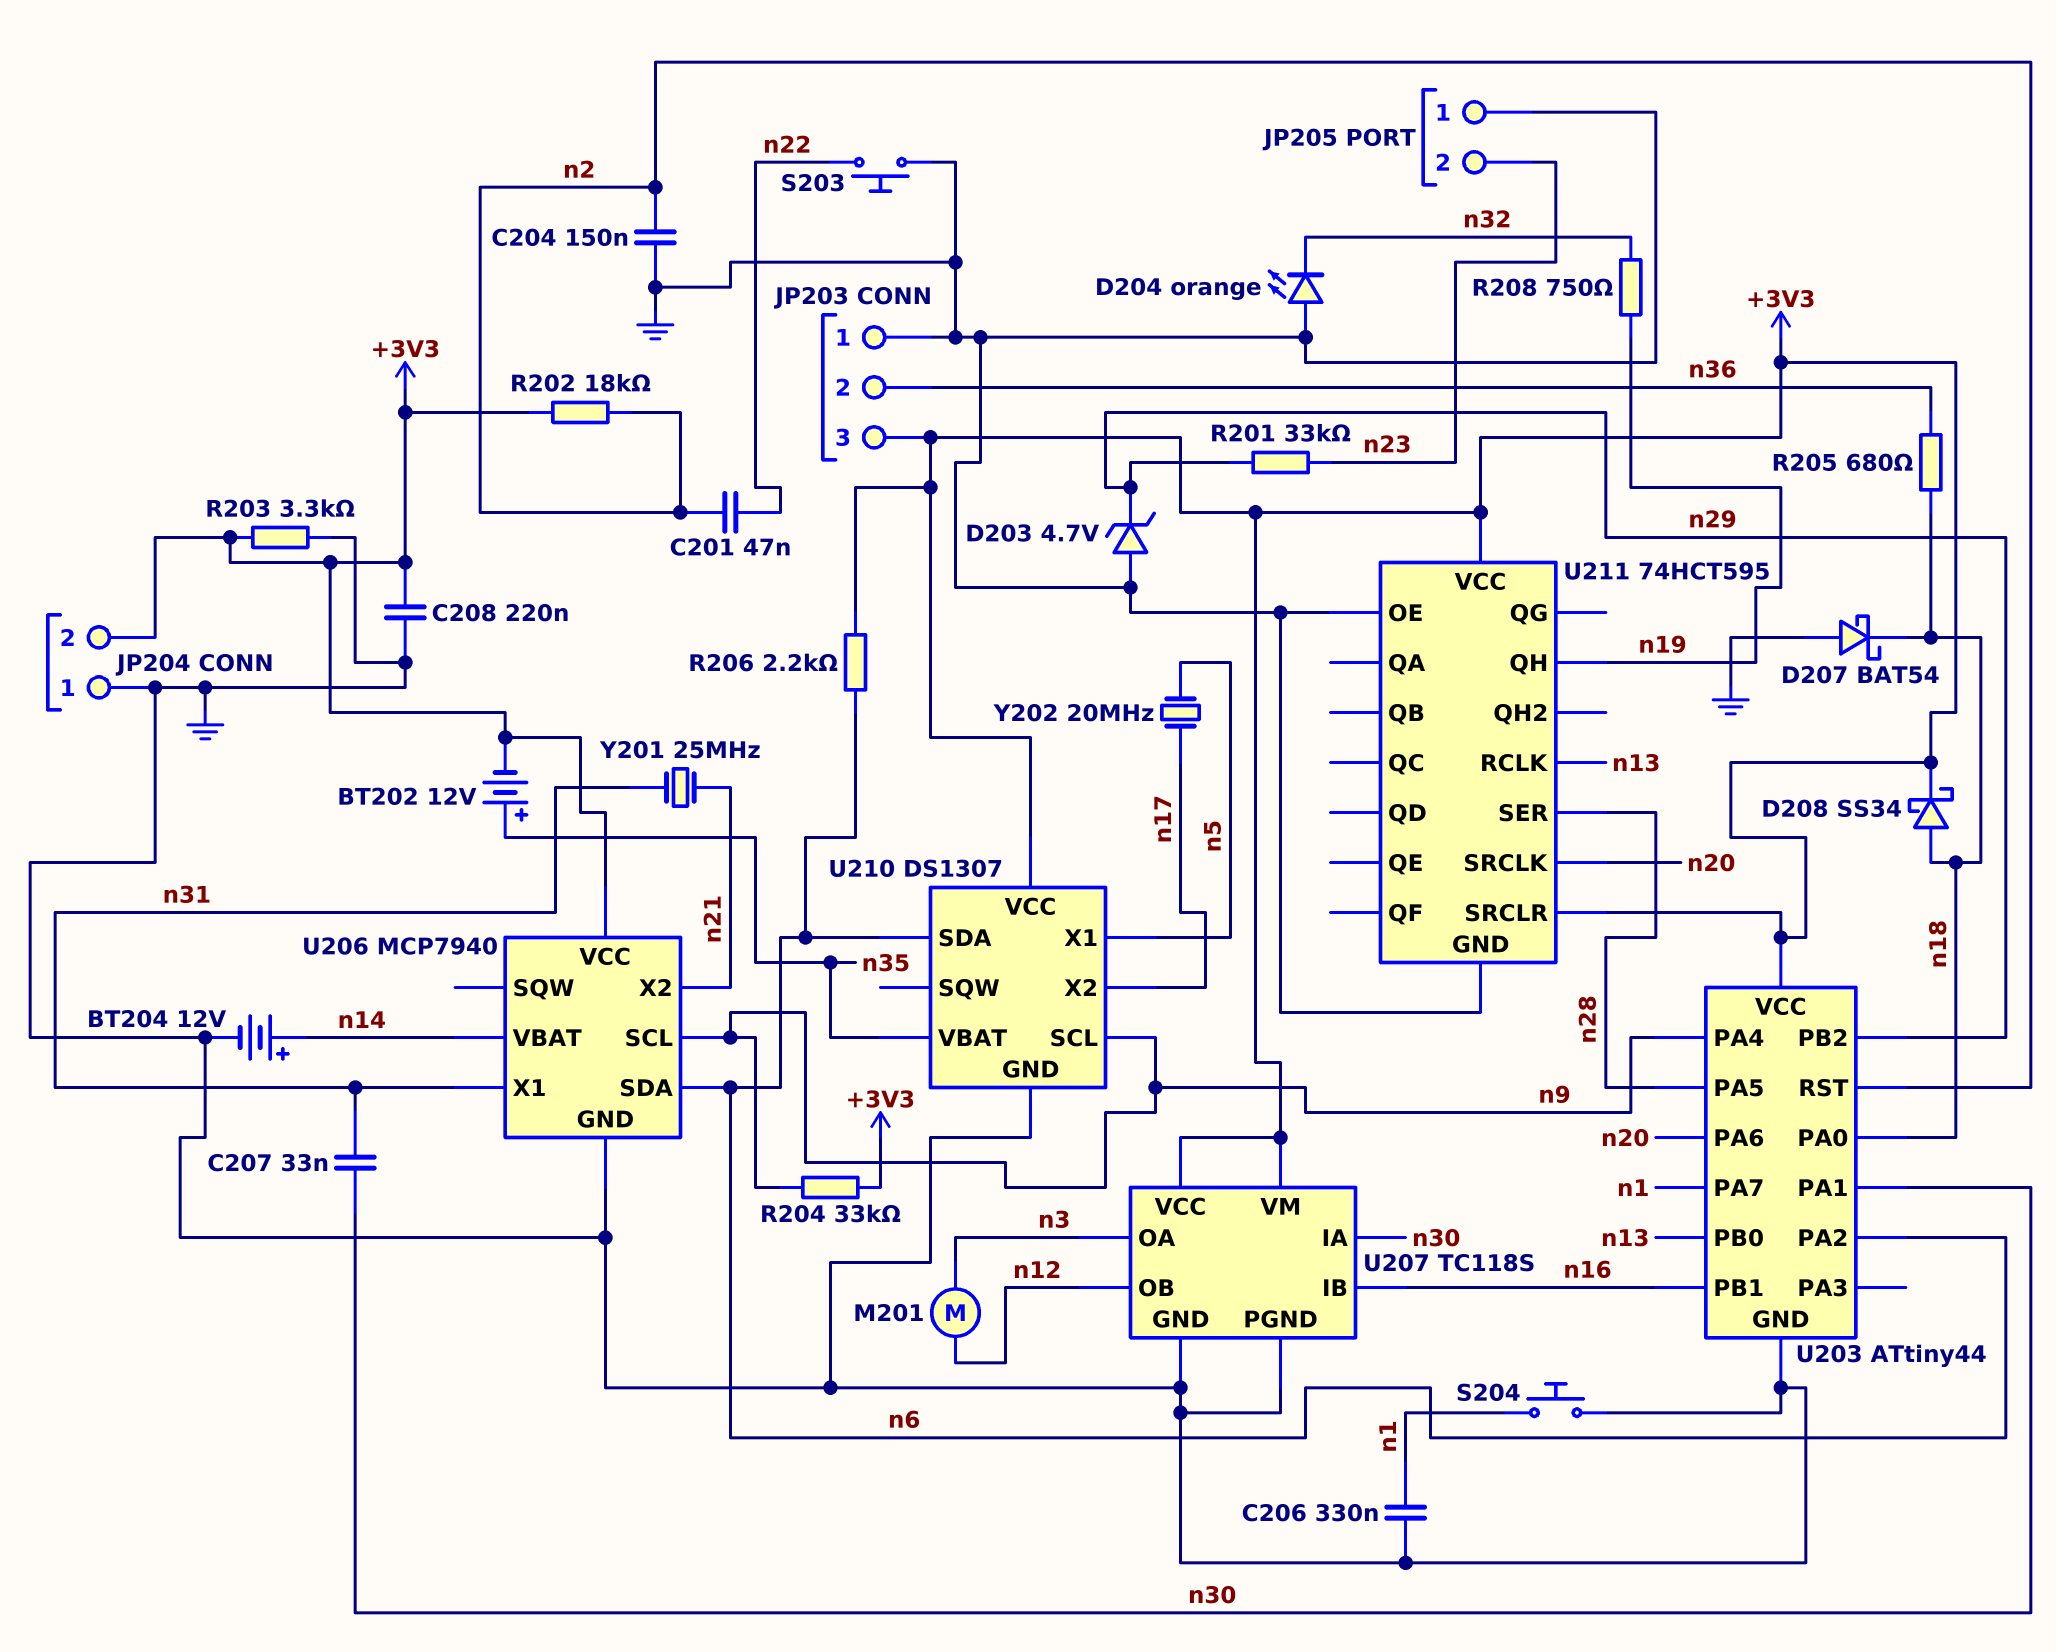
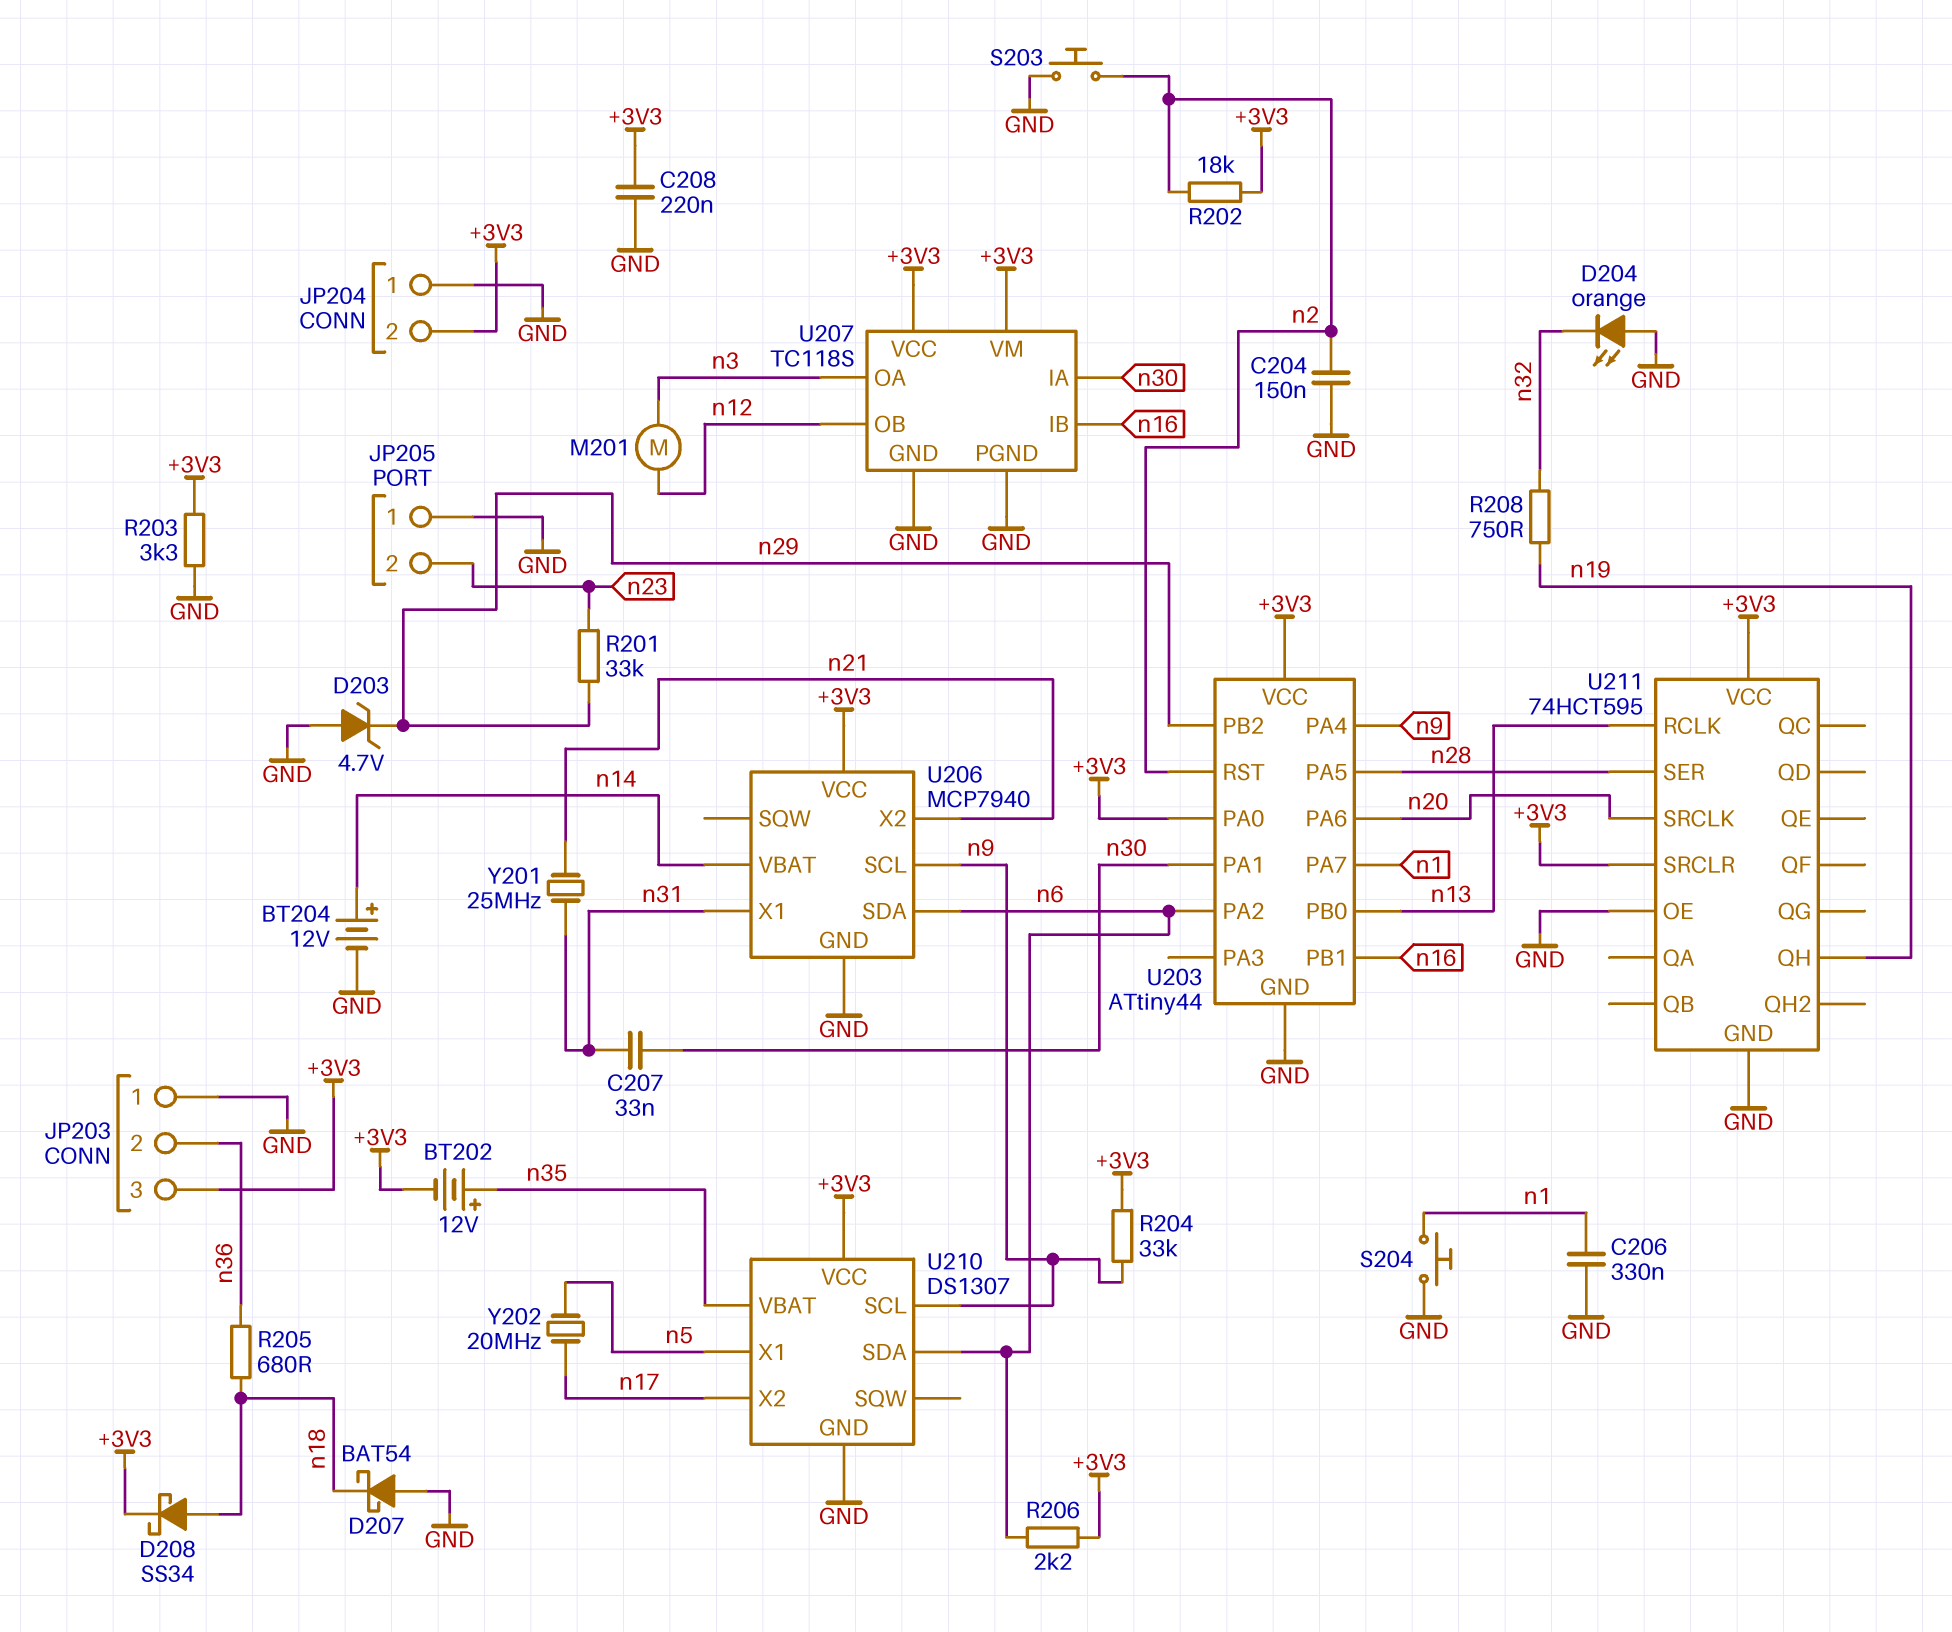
C201: 47nF (n2, n22) -> none
S203: button (GND, n22) -> button (GND, n2)
U203 pin PA0: n18 -> +3V3

